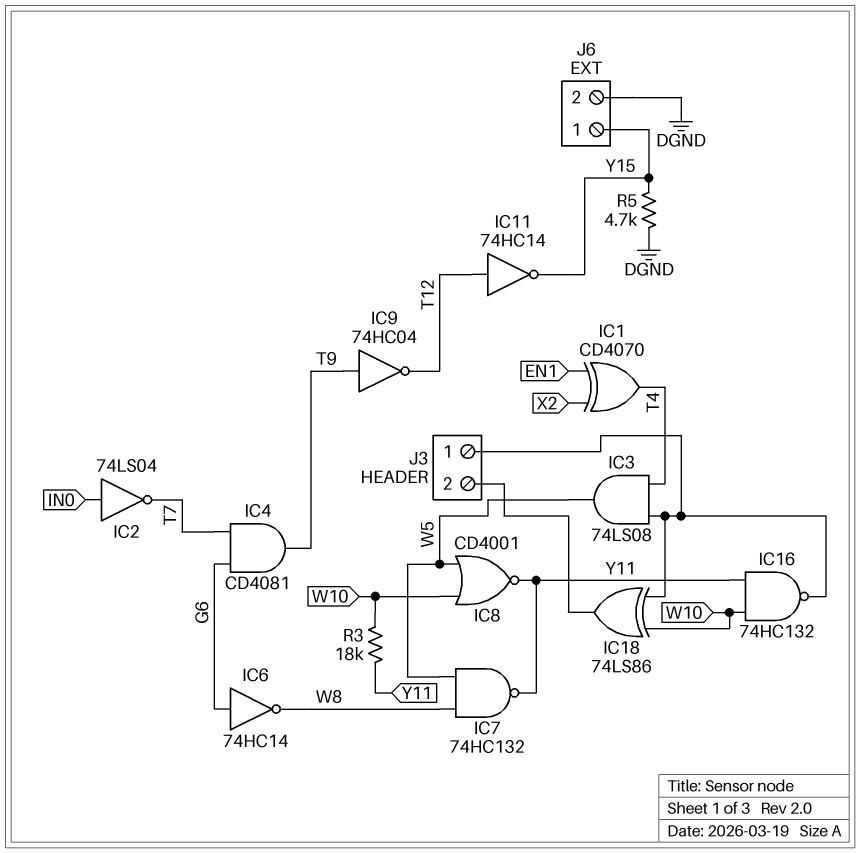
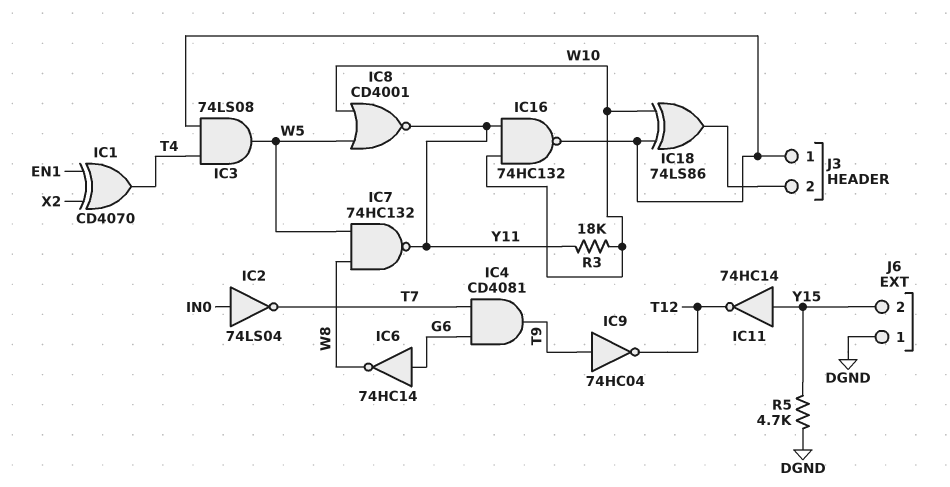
IC11: NOT 74HC14 (in T12, out Y15) -> NOT 74HC14 (in Y15, out T12)
J6 pin 1: Y15 -> DGND
J6 pin 2: DGND -> Y15

